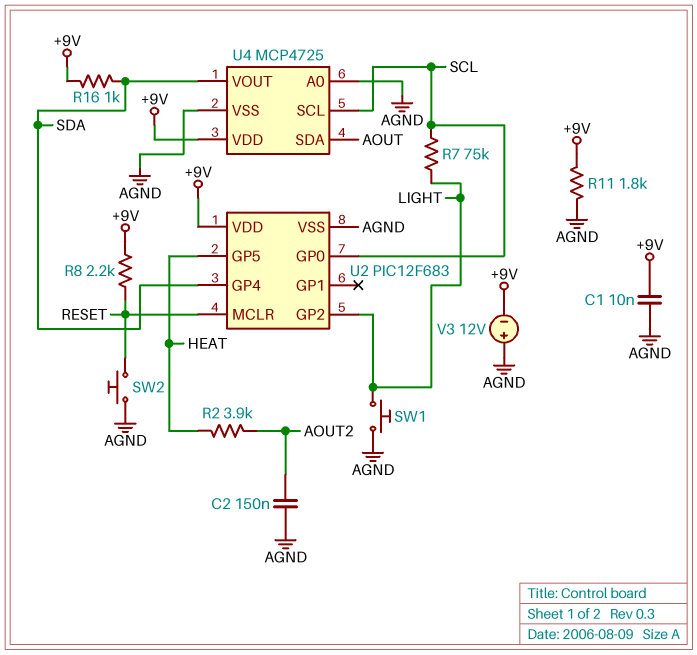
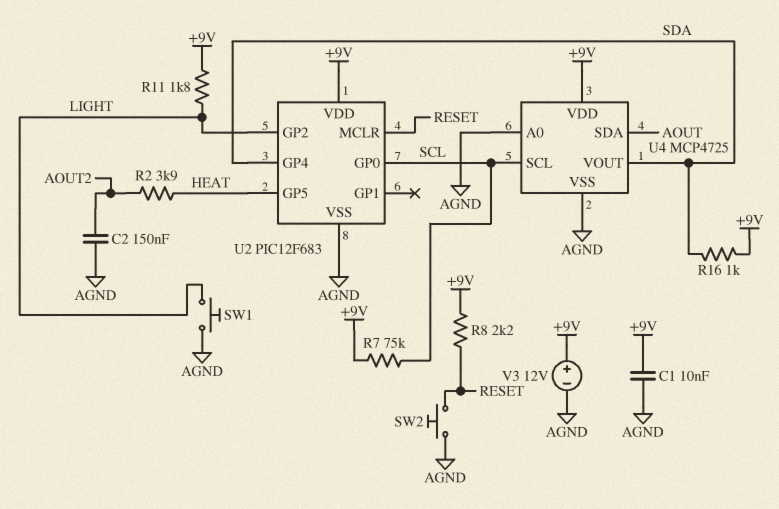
R7: 75k (LIGHT, SCL) -> 75k (+9V, SCL)
R11: 1.8k (+9V, AGND) -> 1.8k (+9V, LIGHT)
V3: 12V (plus AGND, minus +9V) -> 12V (plus +9V, minus AGND)

